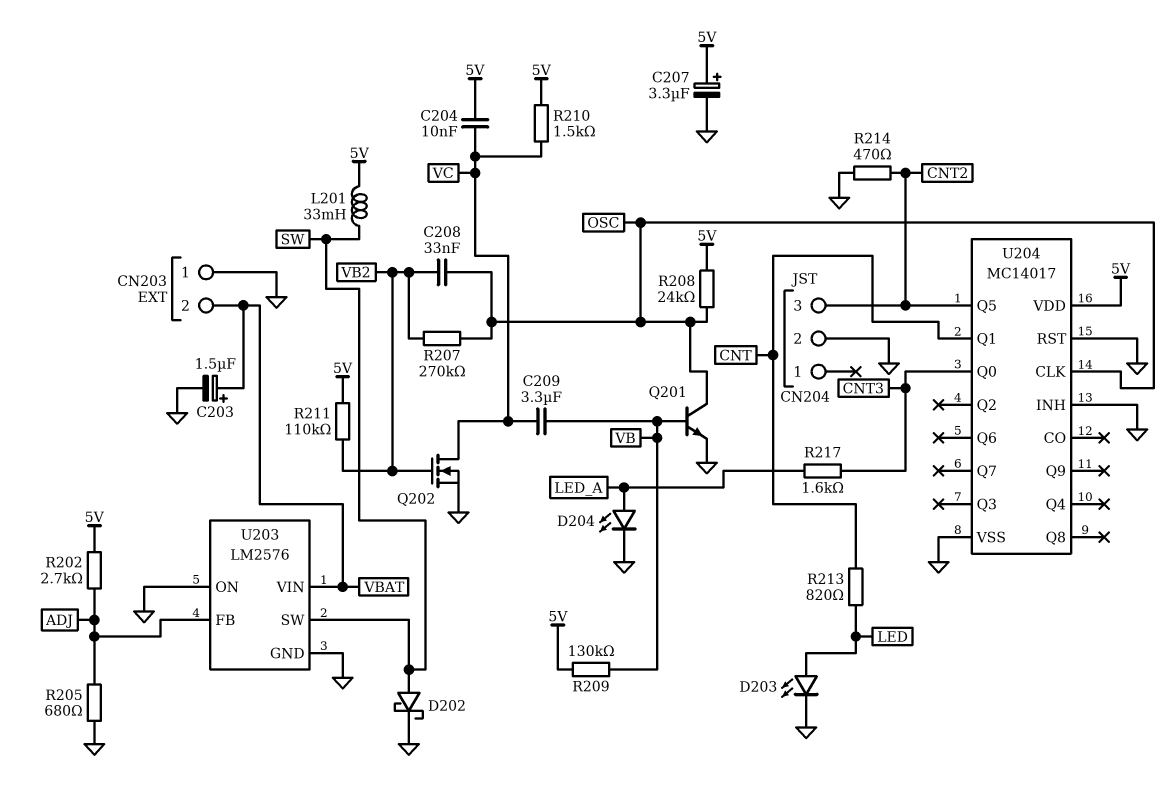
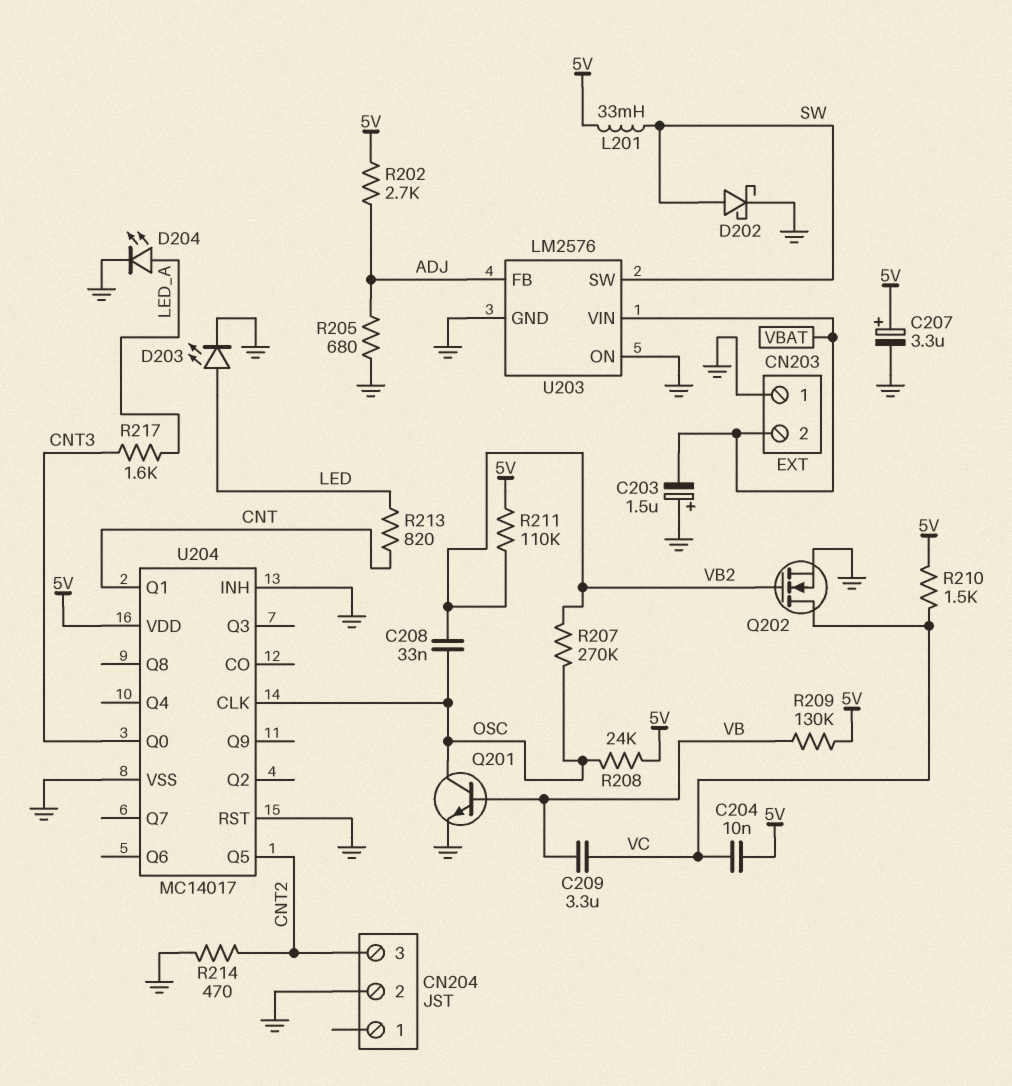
C203: 1.5uF (plus VBAT, minus GND) -> 1.5uF (plus GND, minus VBAT)

